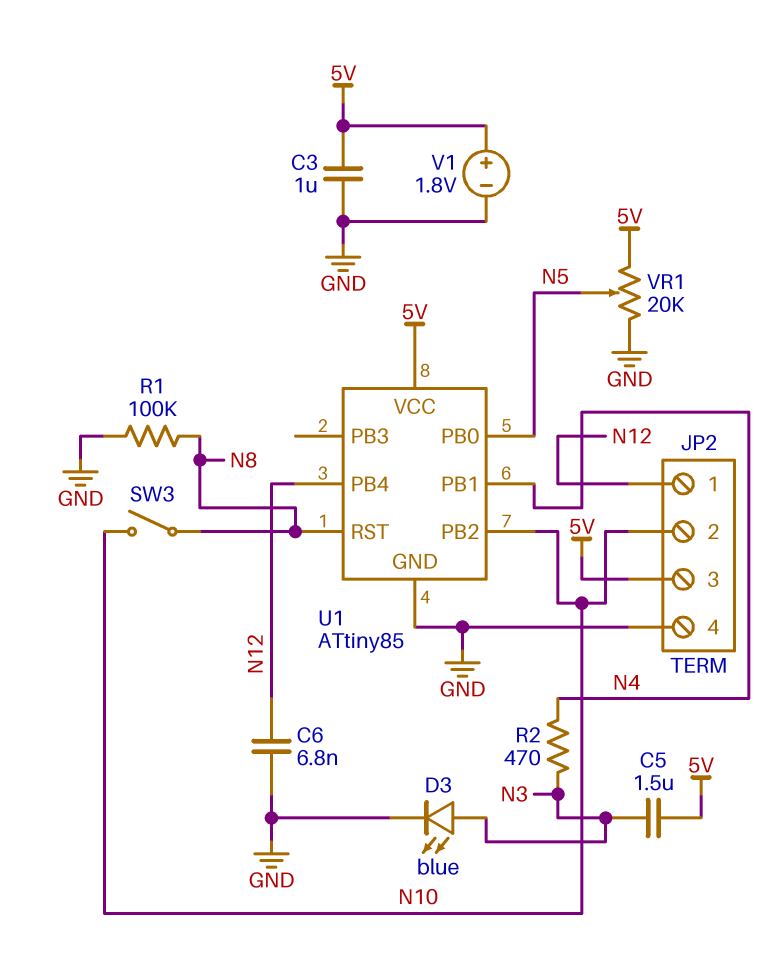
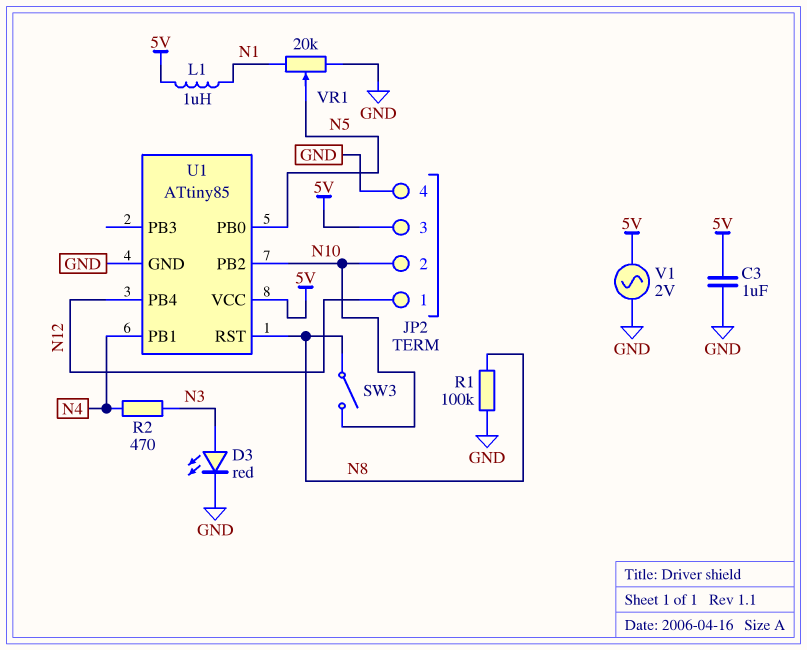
C5: 1.5uF (5V, N3) -> none
C6: 6.8nF (GND, N12) -> none
D3: LED blue (A N3, K GND) -> LED red (A N3, K GND)
L1: none -> 1uH (5V, N1)
V1: 1.8V (plus 5V, minus GND) -> AC 2V (5V, GND)
VR1: 20k (5V, GND, wiper N5) -> 20k (GND, N1, wiper N5)

